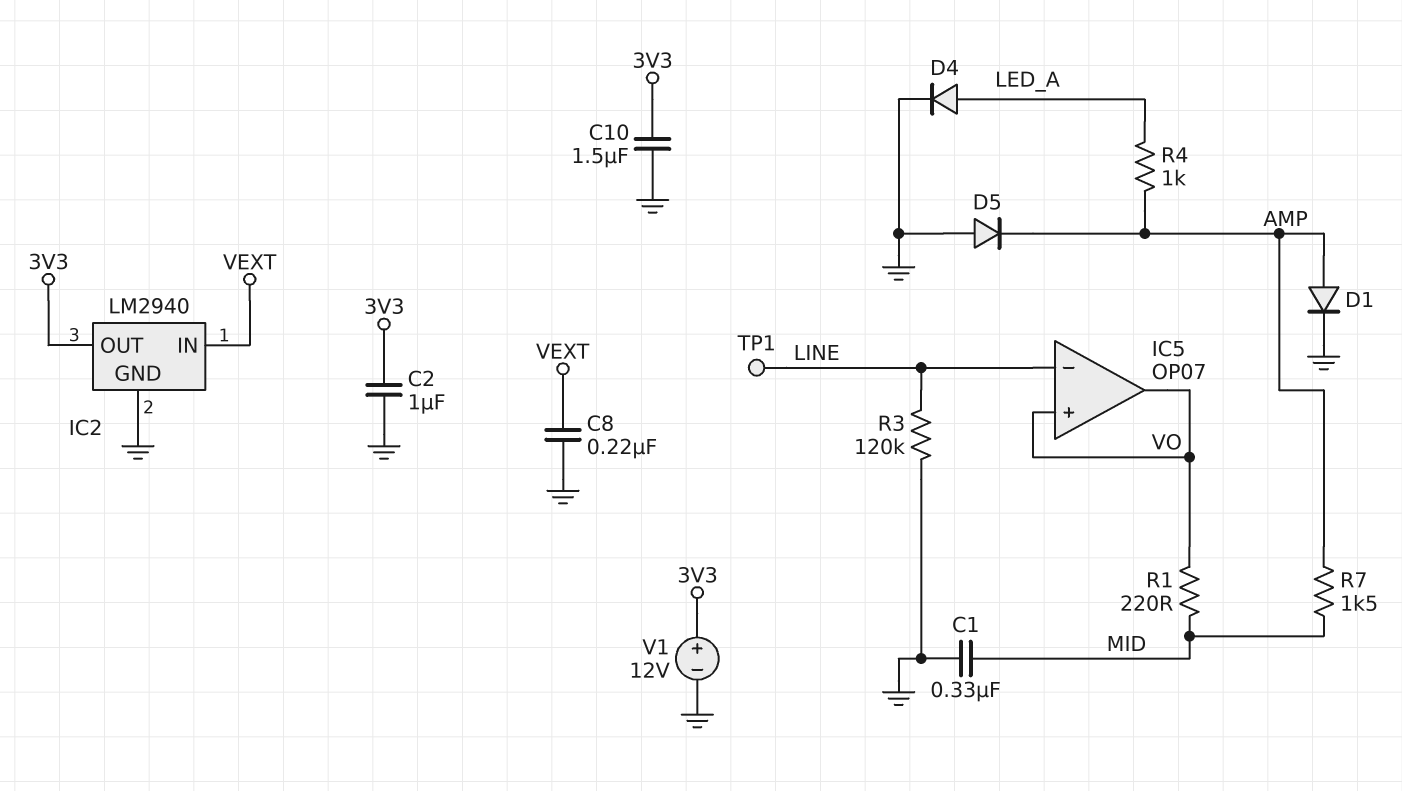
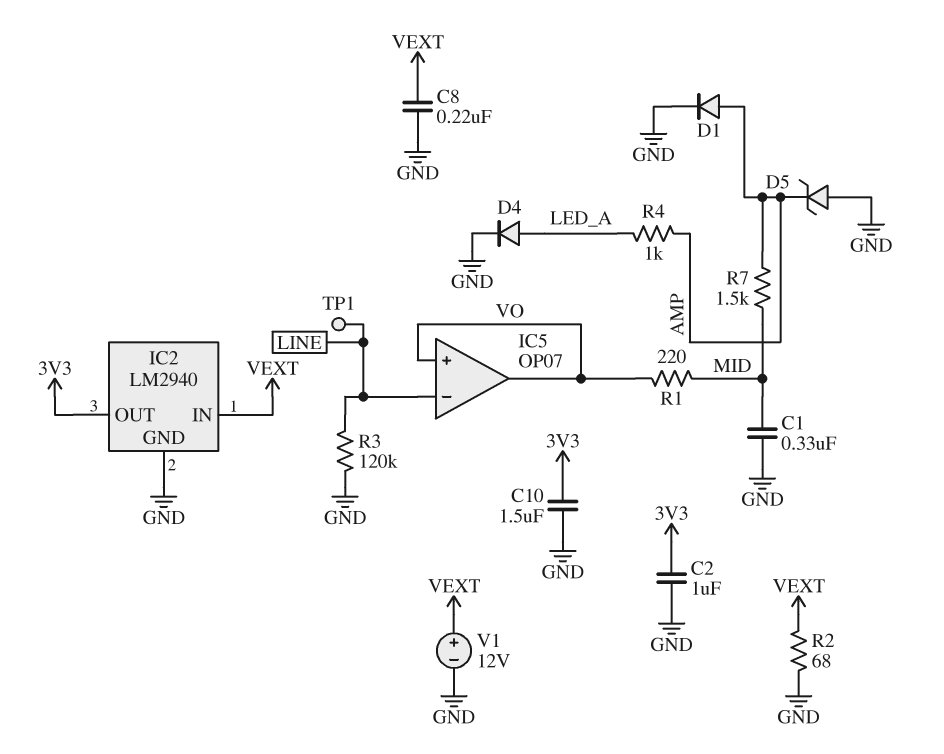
D5: diode (A GND, K AMP) -> zener (A GND, K AMP)
R2: none -> 68 (GND, VEXT)
V1: 12V (plus 3V3, minus GND) -> 12V (plus VEXT, minus GND)

